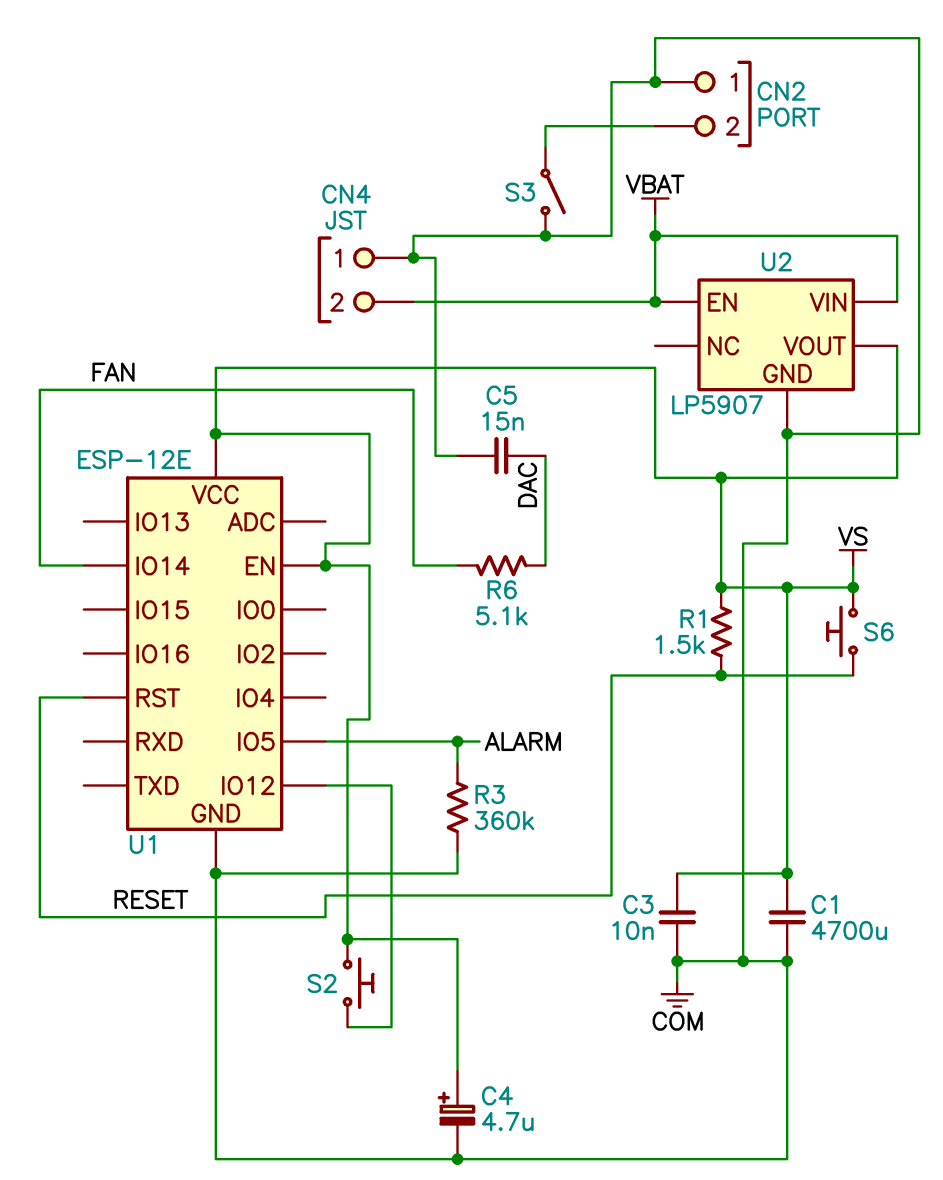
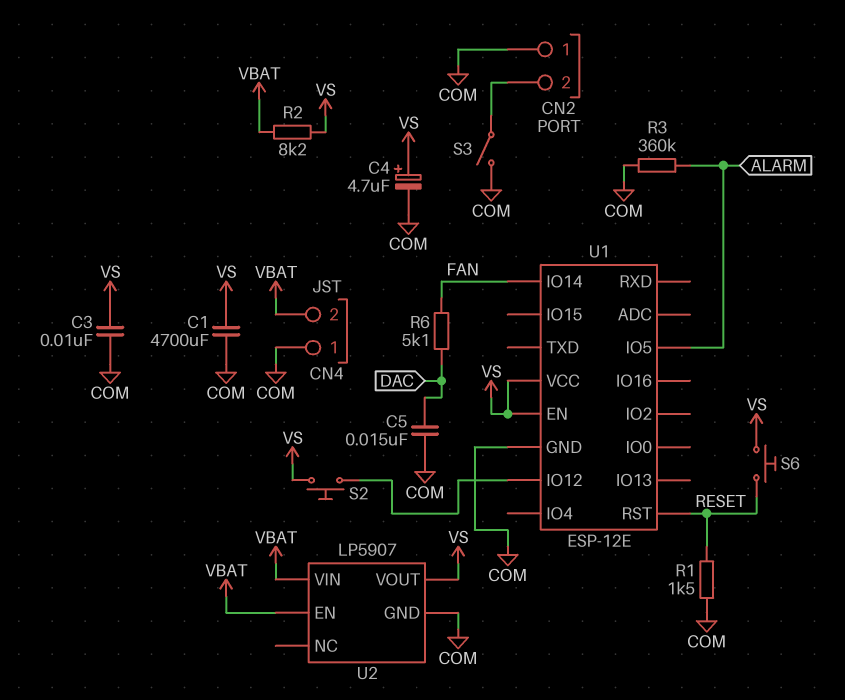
R1: 1.5k (RESET, VS) -> 1.5k (COM, RESET)
R2: none -> 8.2k (VBAT, VS)

